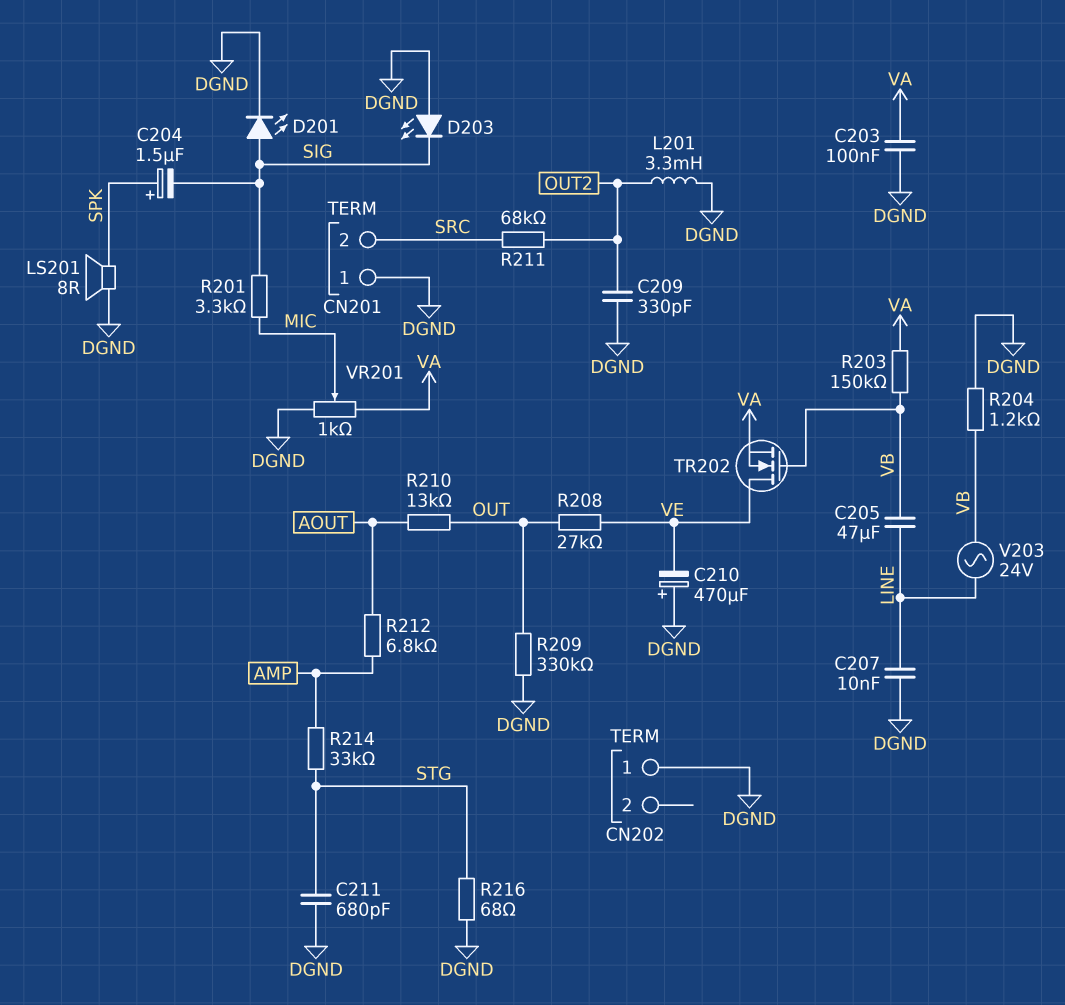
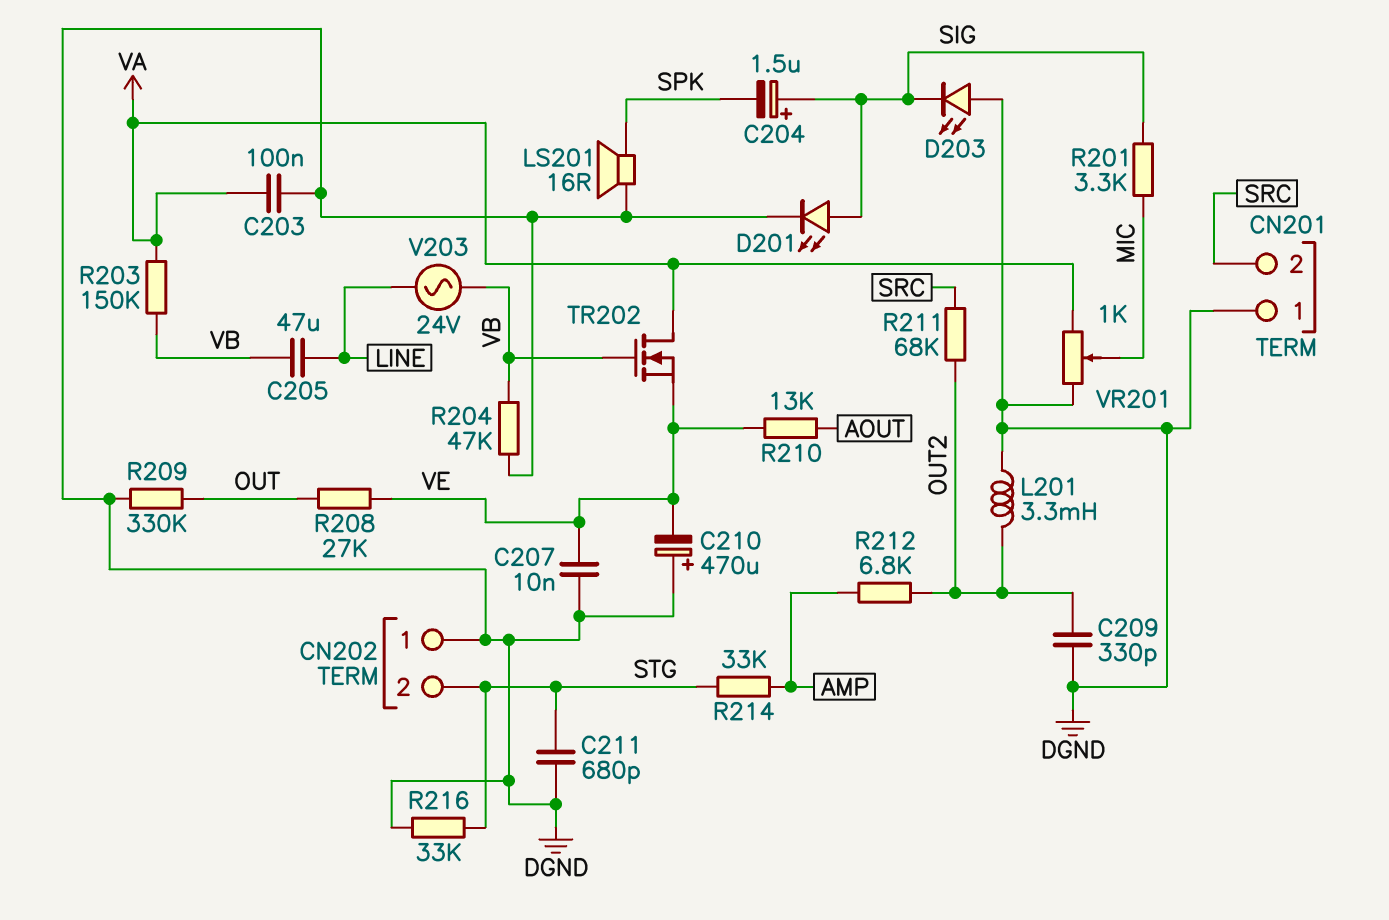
C204: 1.5uF (plus SPK, minus SIG) -> 1.5uF (plus SIG, minus SPK)
C207: 10nF (DGND, LINE) -> 10nF (DGND, VE)
CN202 pin 2: none -> STG
LS201: speaker 8R (DGND, SPK) -> speaker 16R (DGND, SPK)
R204: 1.2k (DGND, VB) -> 47k (DGND, VB)
R210: 13k (AOUT, OUT) -> 13k (AOUT, VE)
R212: 6.8k (AMP, AOUT) -> 6.8k (AMP, OUT2)
R216: 68 (DGND, STG) -> 33k (DGND, STG)
TR202: NMOS (G VB, D VE, S VA) -> NMOS (G VB, D VA, S VE)

